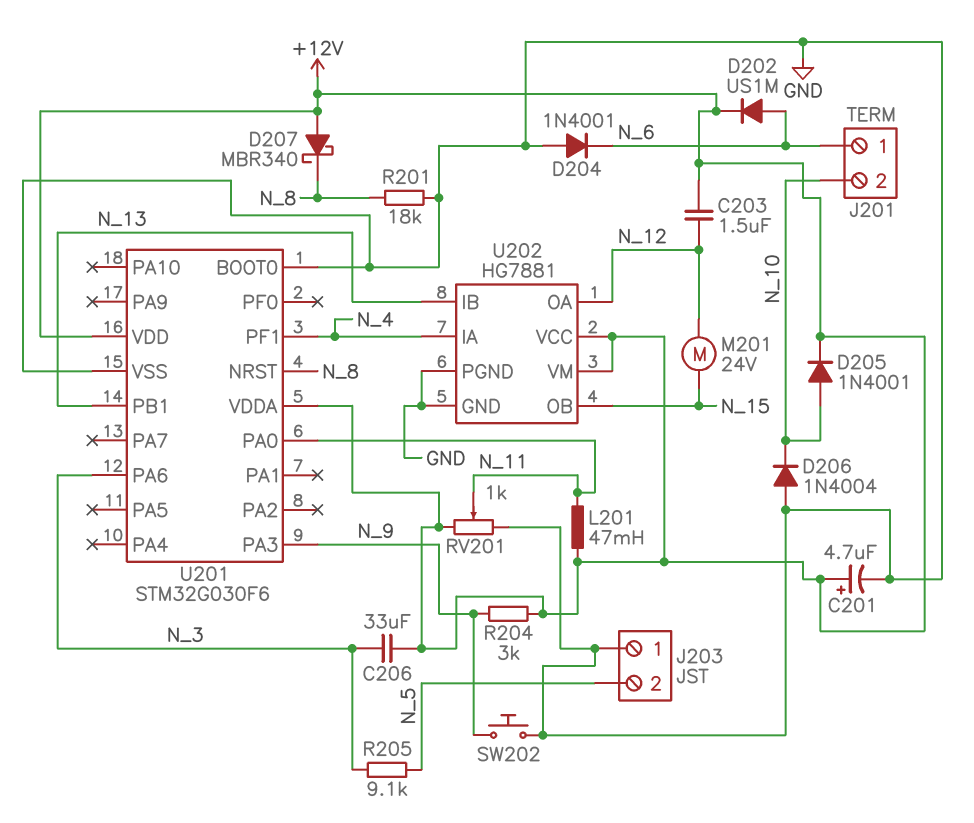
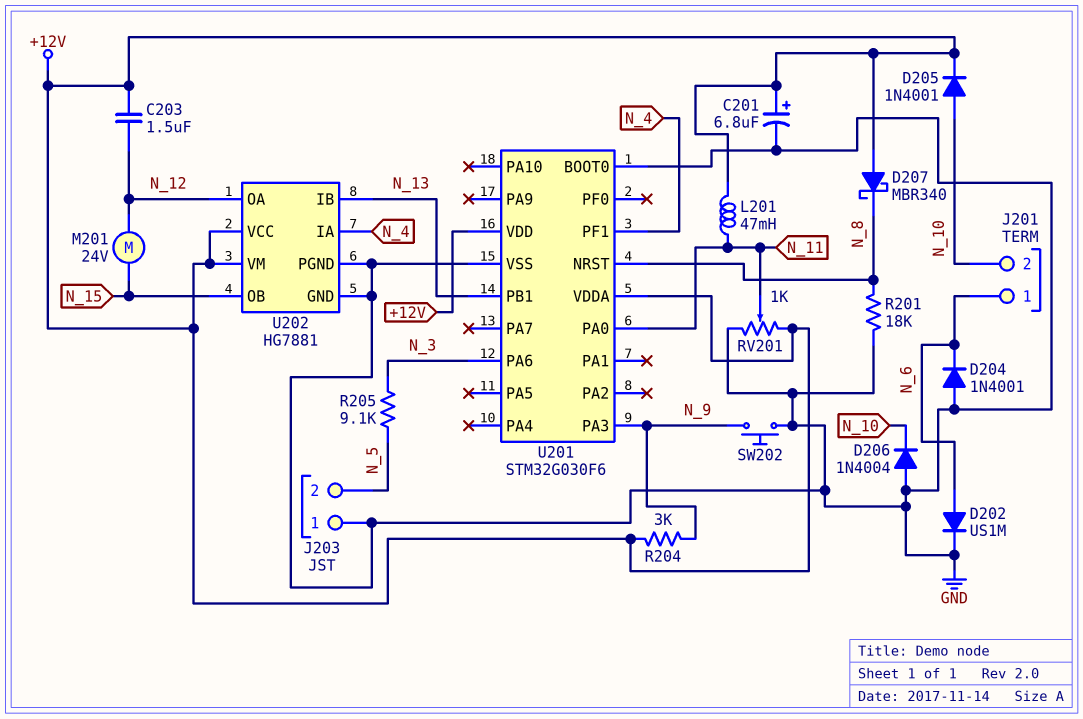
C201: 4.7uF (plus +12V, minus GND) -> 6.8uF (plus +12V, minus GND)
C206: 33uF (+12V, N_3) -> none
D202: diode US1M (A N_6, K +12V) -> diode US1M (A N_6, K GND)

